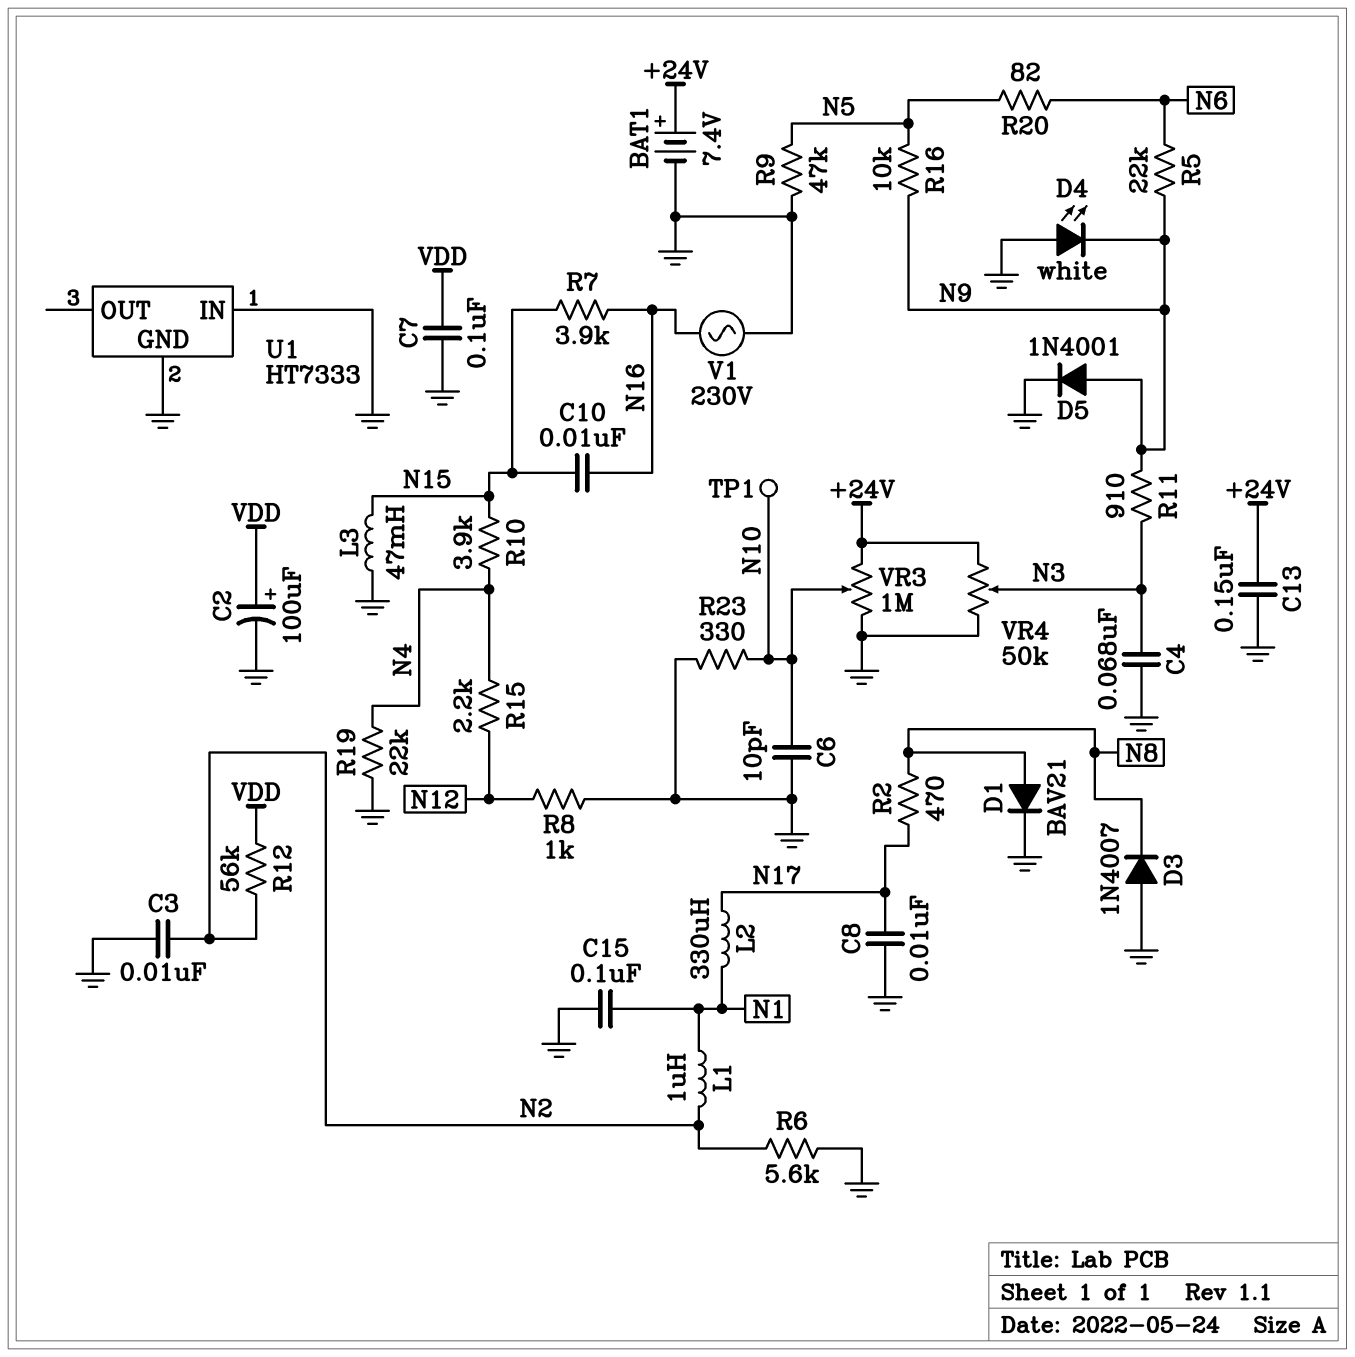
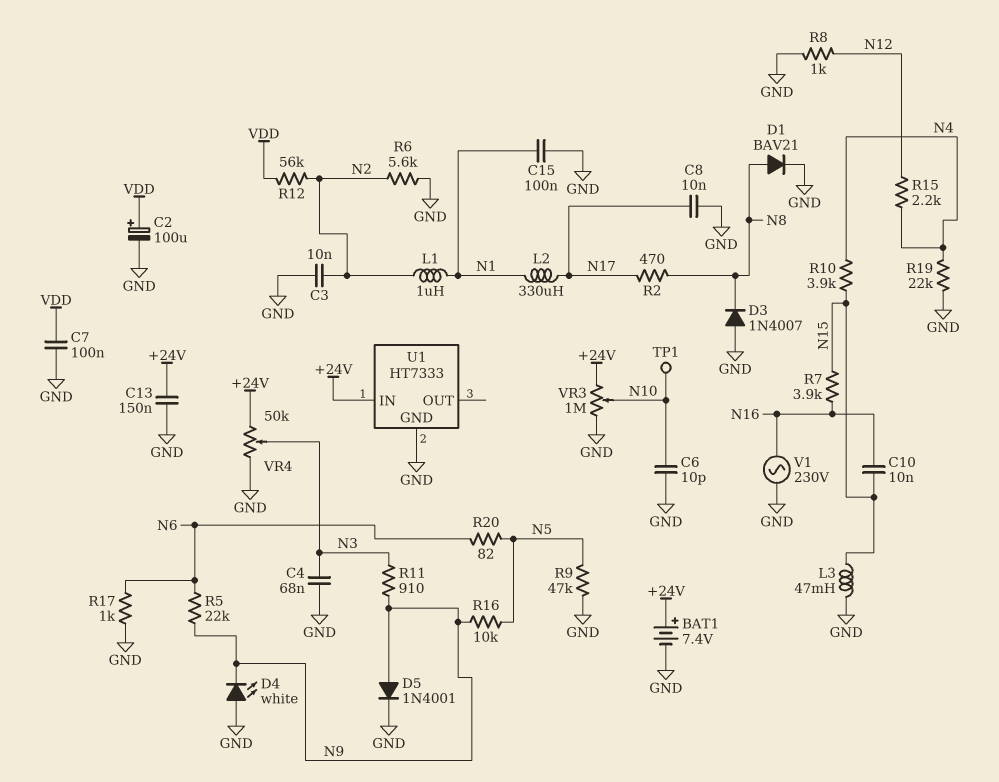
R17: none -> 1k (GND, N6)
R23: 330 (GND, N10) -> none
U1 pin IN: GND -> +24V

